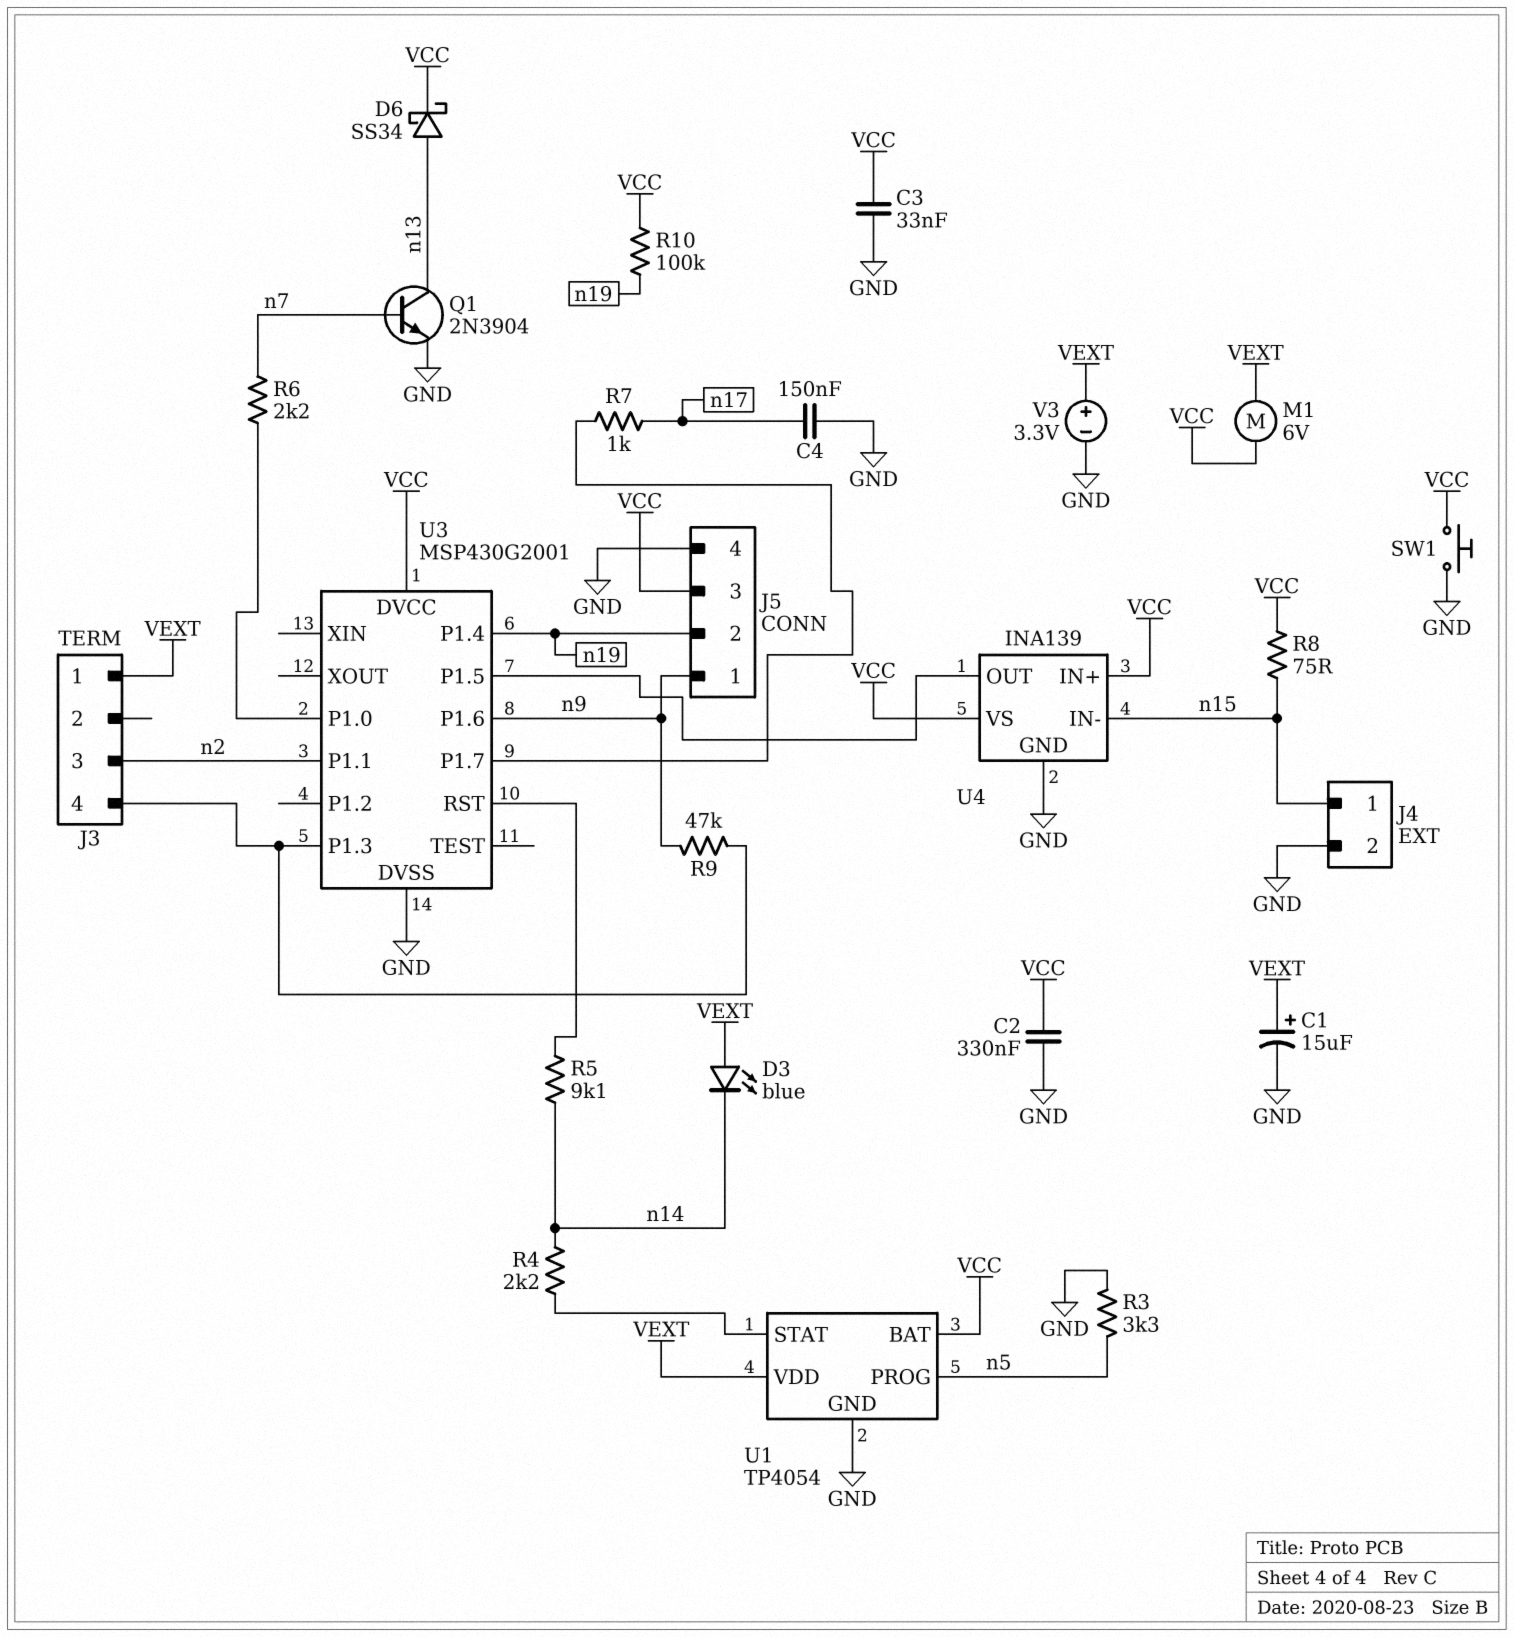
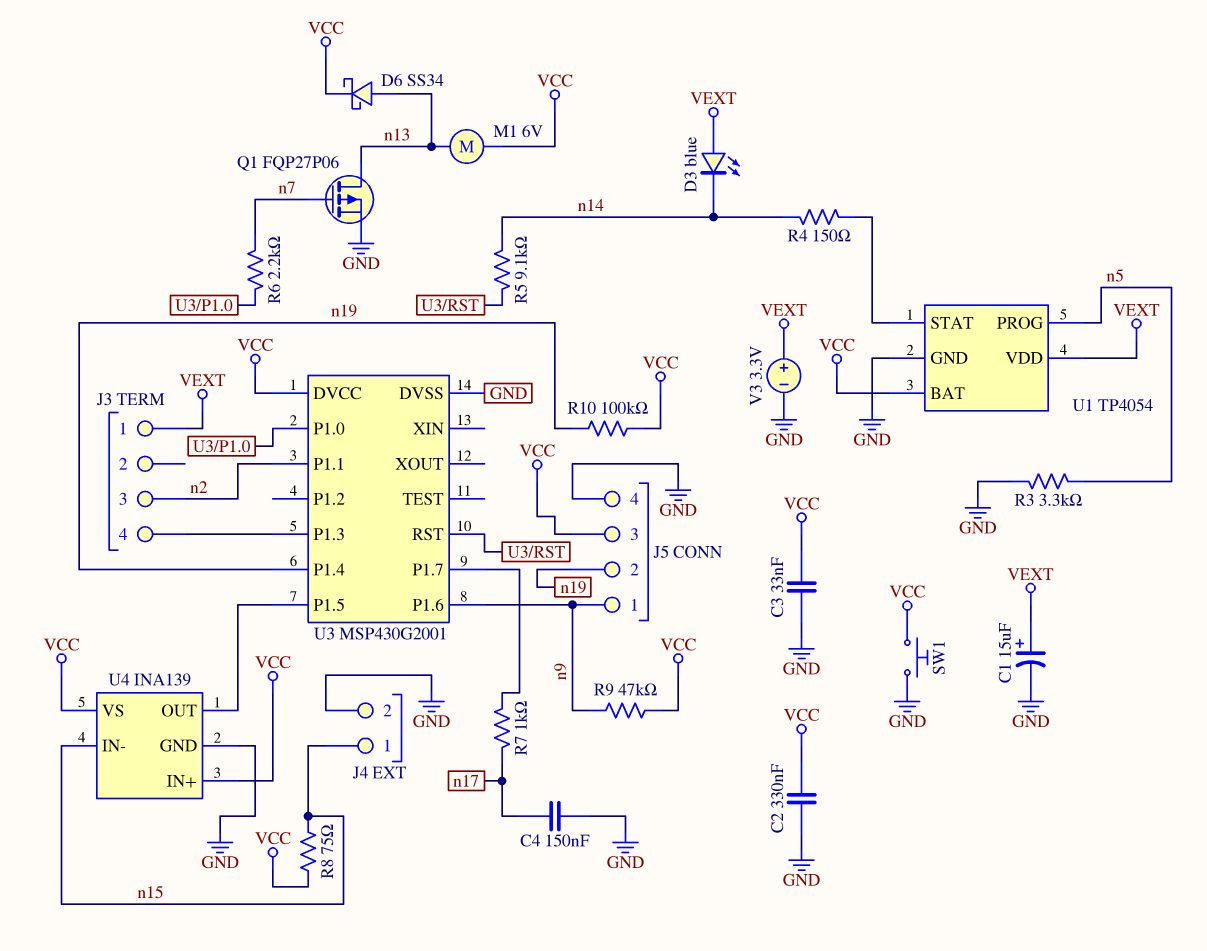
M1: motor 6V (VCC, VEXT) -> motor 6V (VCC, n13)
Q1: NPN 2N3904 (B n7, C n13, E GND) -> PMOS FQP27P06 (G n7, D n13, S GND)
R4: 2.2k (U1/STAT, n14) -> 150 (U1/STAT, n14)
R9: 47k (J3/4, n9) -> 47k (VCC, n9)

